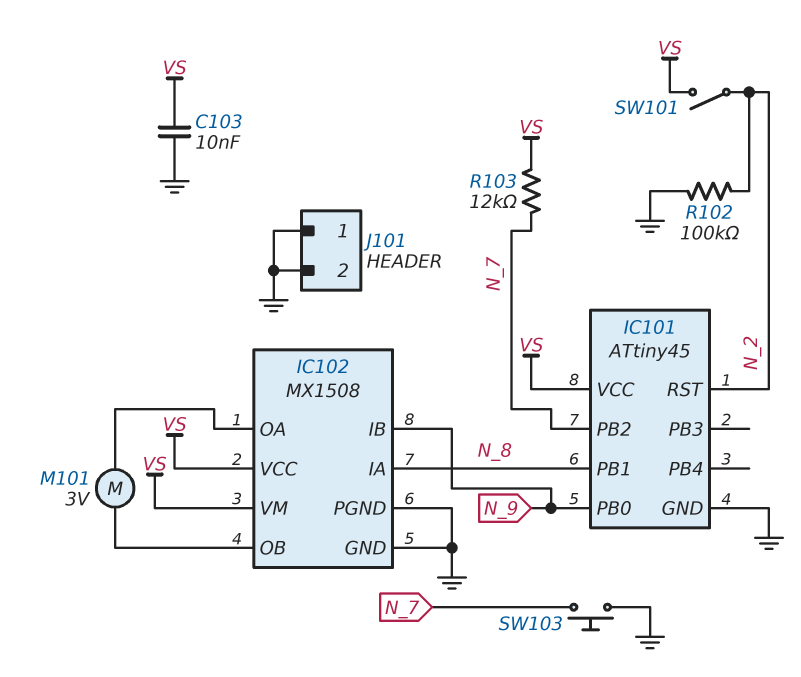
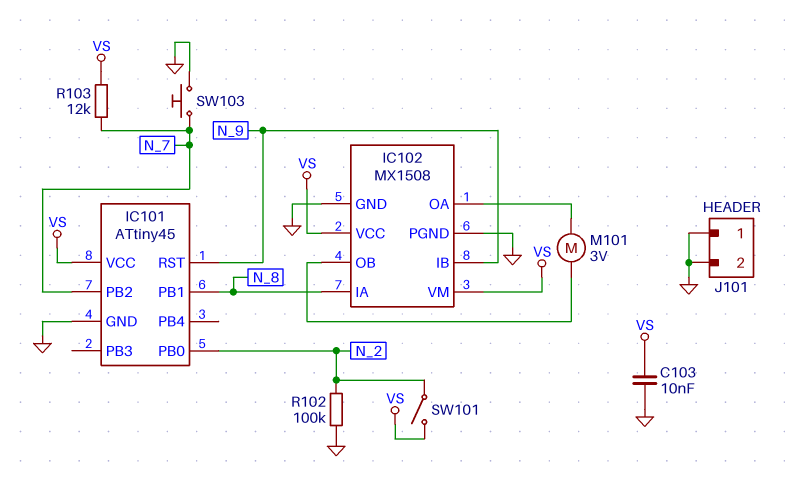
IC101 pin PB0: N_9 -> N_2
IC101 pin RST: N_2 -> N_9

